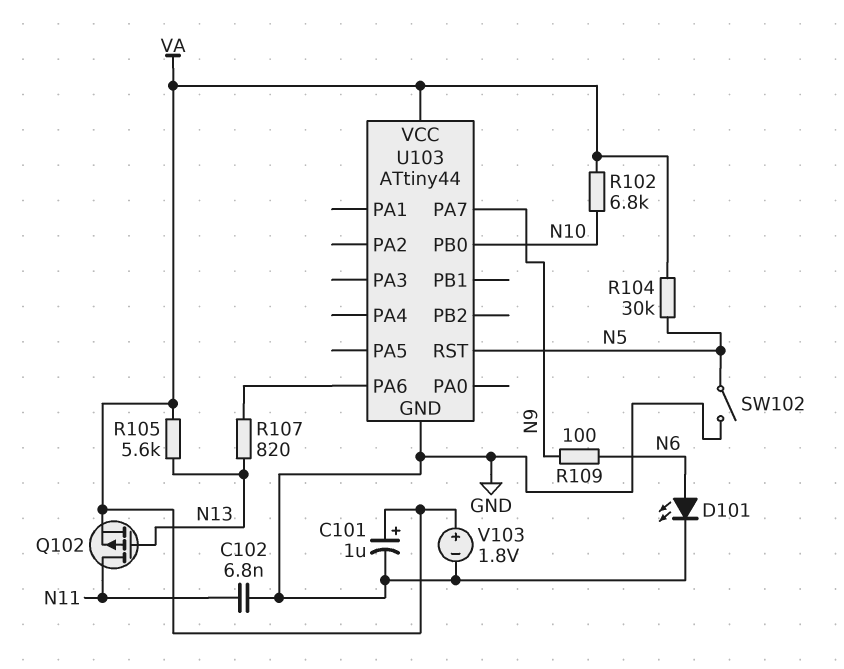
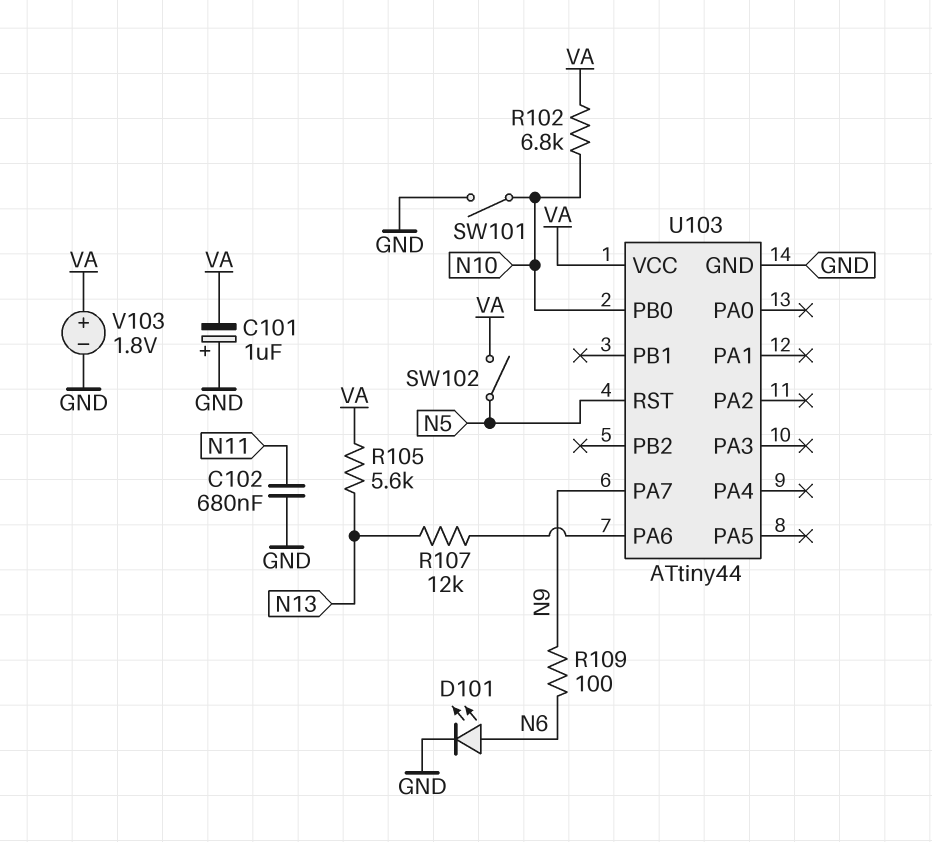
C101: 1uF (plus VA, minus GND) -> 1uF (plus GND, minus VA)
C102: 6.8nF (GND, N11) -> 680nF (GND, N11)
Q102: PMOS (G N13, D N11, S VA) -> none
R104: 30k (N5, VA) -> none
R107: 820 (N13, U103/PA6) -> 12k (N13, U103/PA6)
SW101: none -> switch (GND, N10)
SW102: switch (GND, N5) -> switch (N5, VA)

